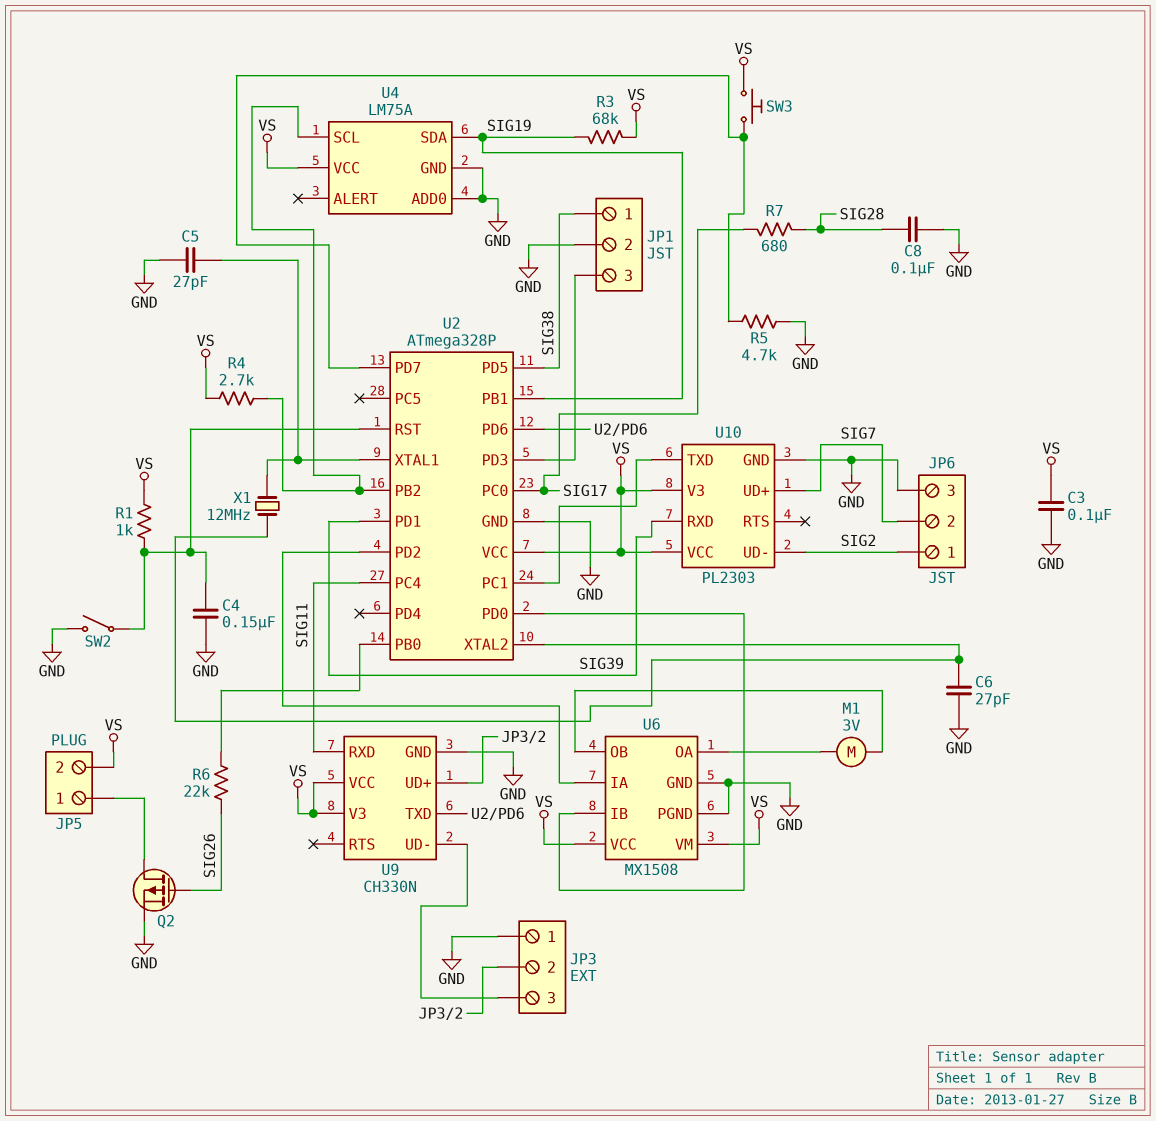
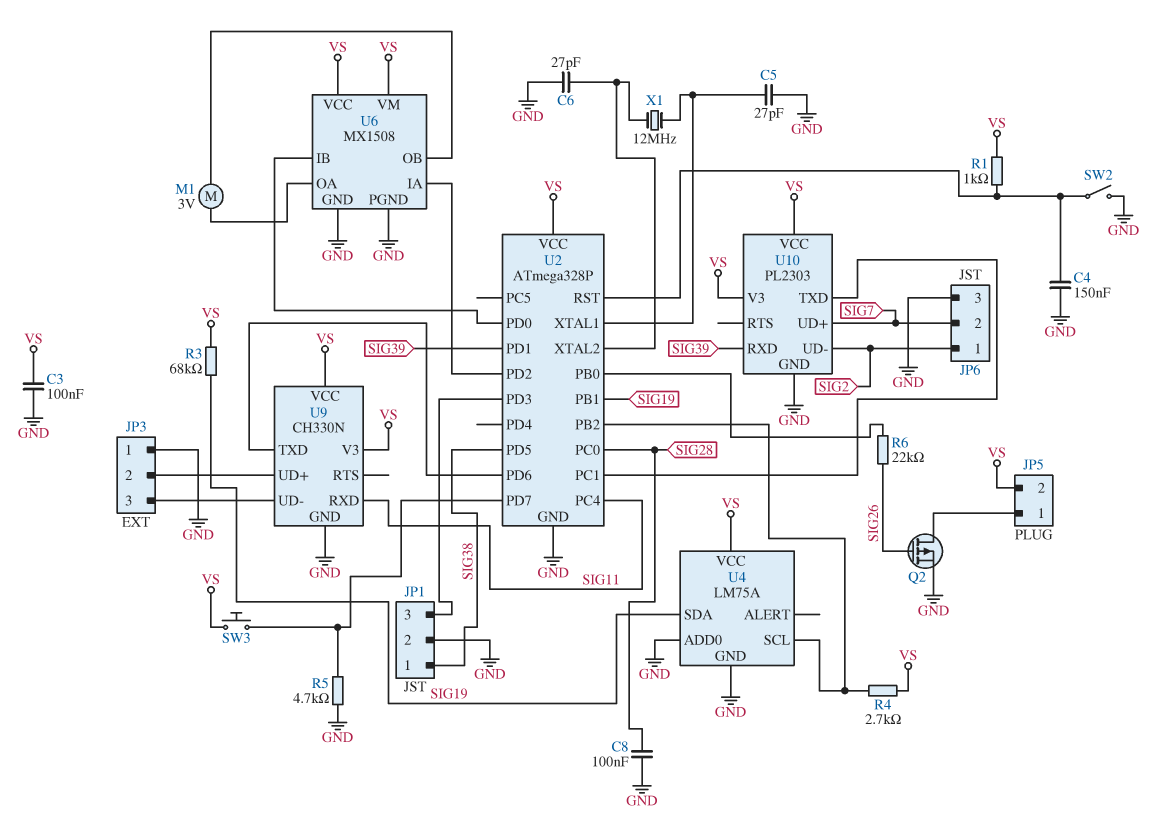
R7: 680 (SIG17, SIG28) -> none
U2 pin PC0: SIG17 -> SIG28

